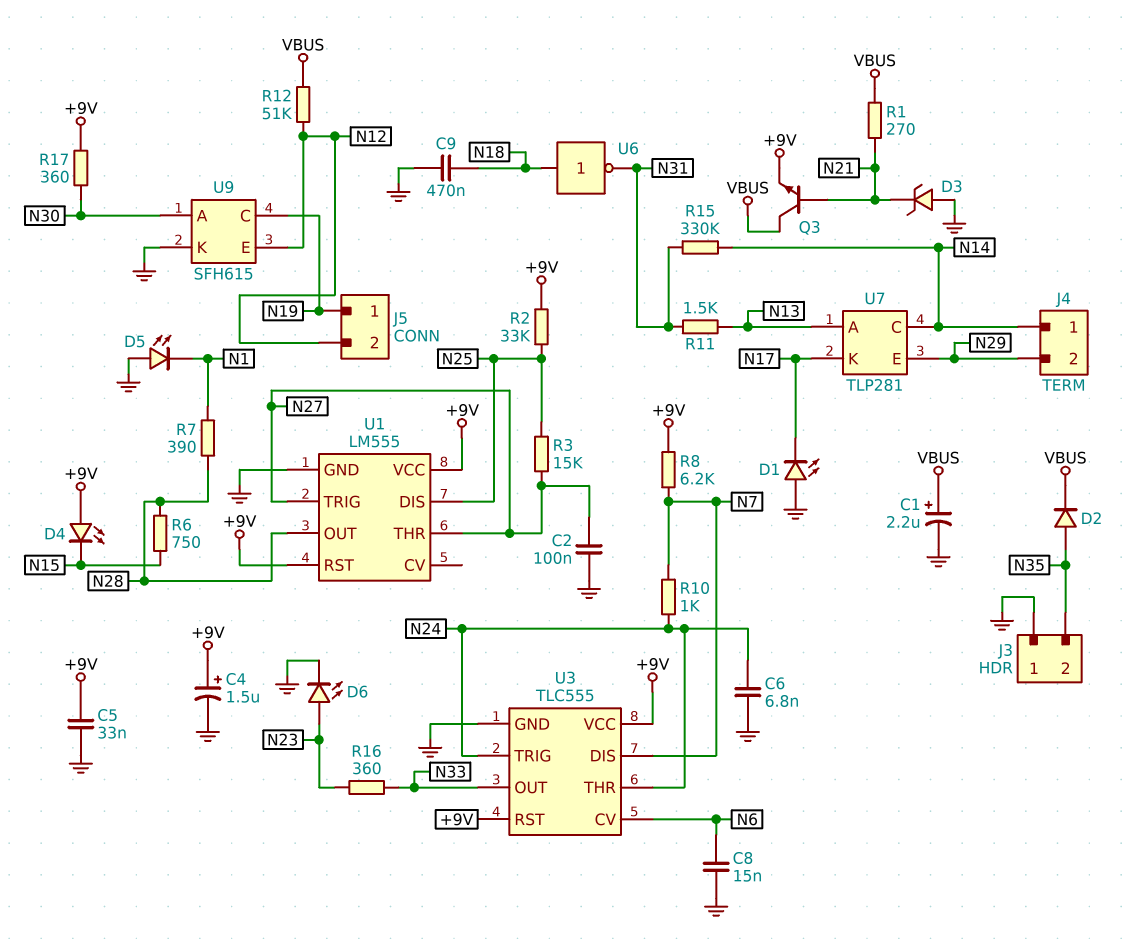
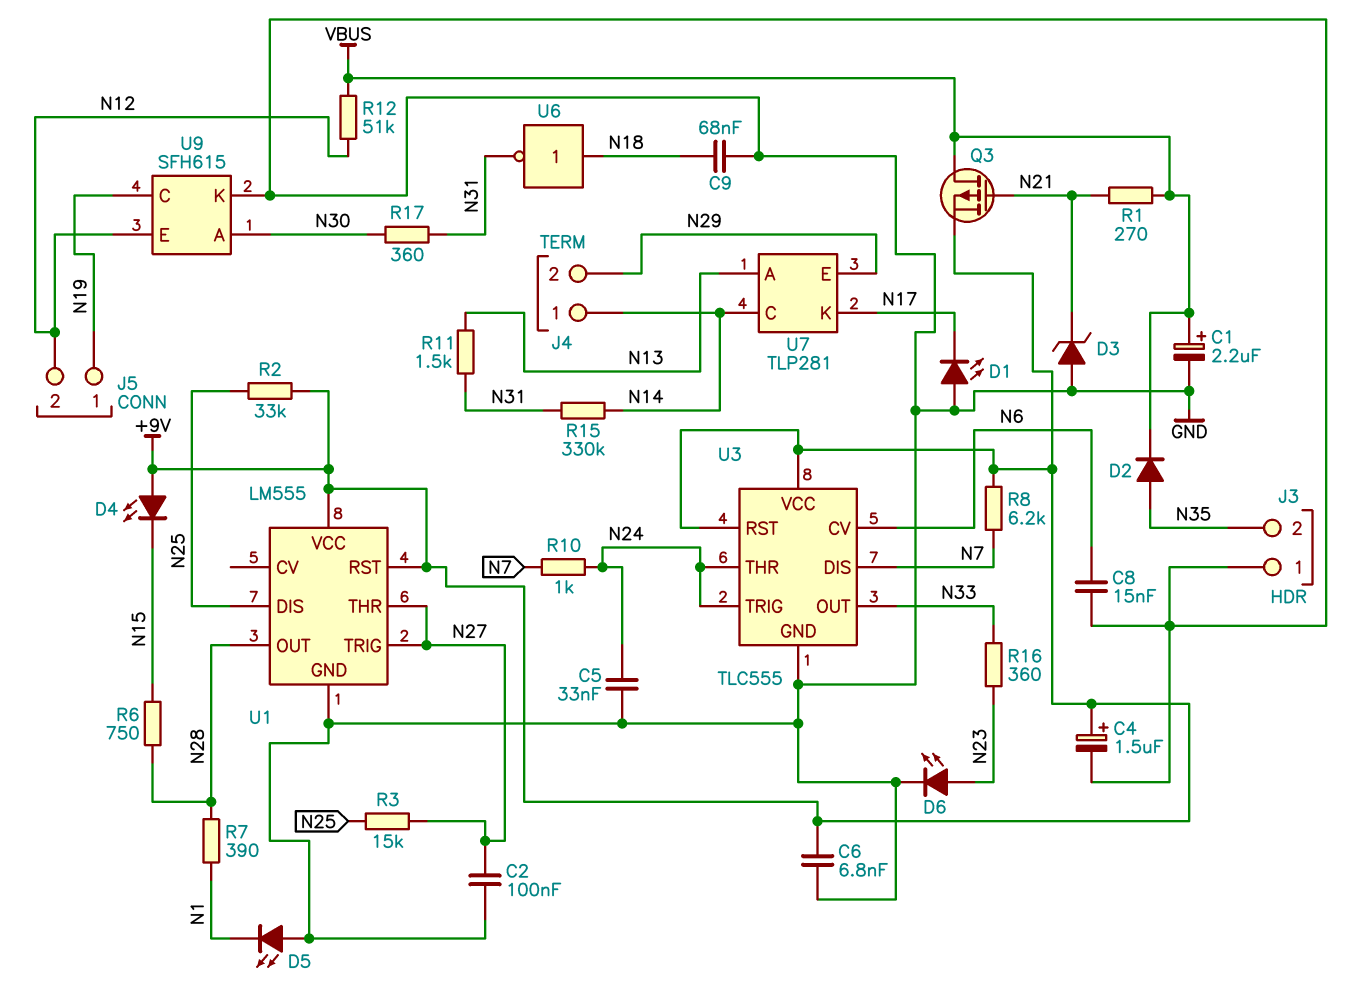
C5: 33nF (+9V, GND) -> 33nF (GND, N24)
C6: 6.8nF (GND, N24) -> 6.8nF (+9V, GND)
C9: 470nF (GND, N18) -> 68nF (GND, N18)
Q3: NPN (B N21, C VBUS, E +9V) -> PMOS (G N21, D VBUS, S +9V)
R17: 360 (+9V, N30) -> 360 (N30, N31)

